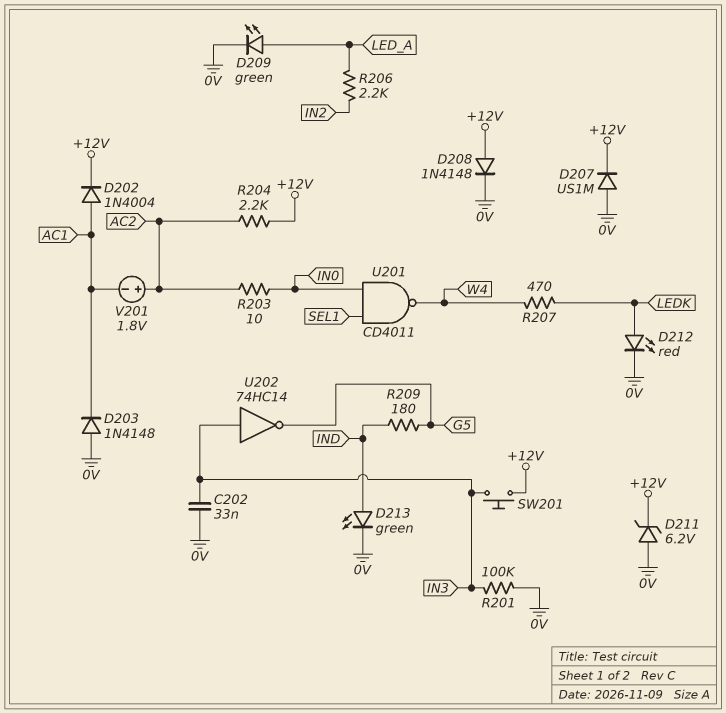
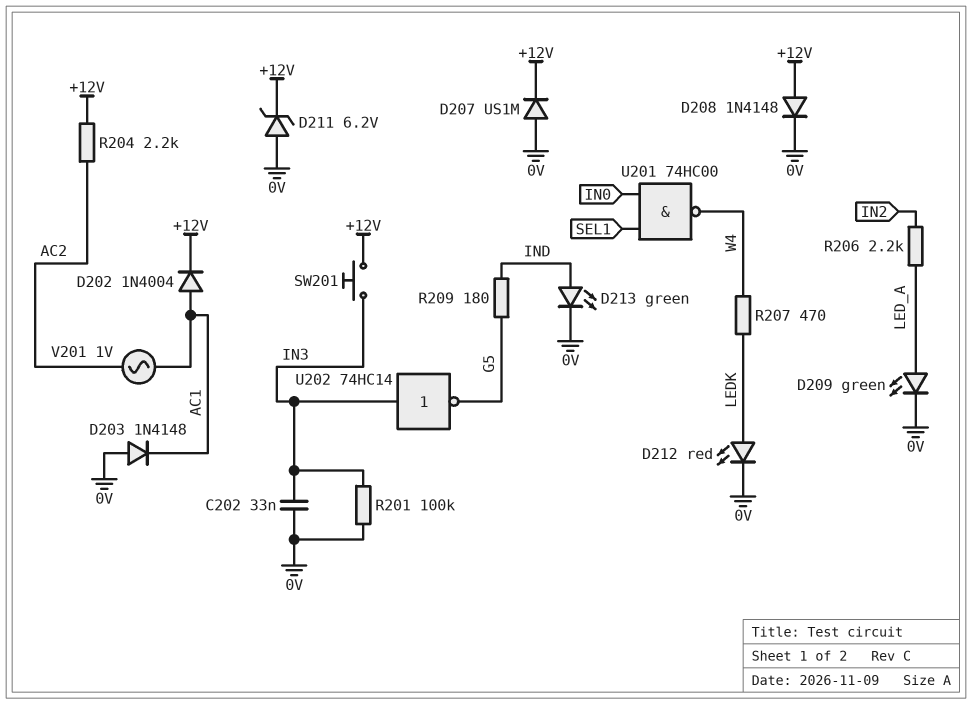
R203: 10 (AC2, IN0) -> none
U201: NAND CD4011 (in IN0, in SEL1, out W4) -> NAND 74HC00 (in IN0, in SEL1, out W4)
V201: 1.8V (plus AC2, minus AC1) -> AC 1V (AC1, AC2)

